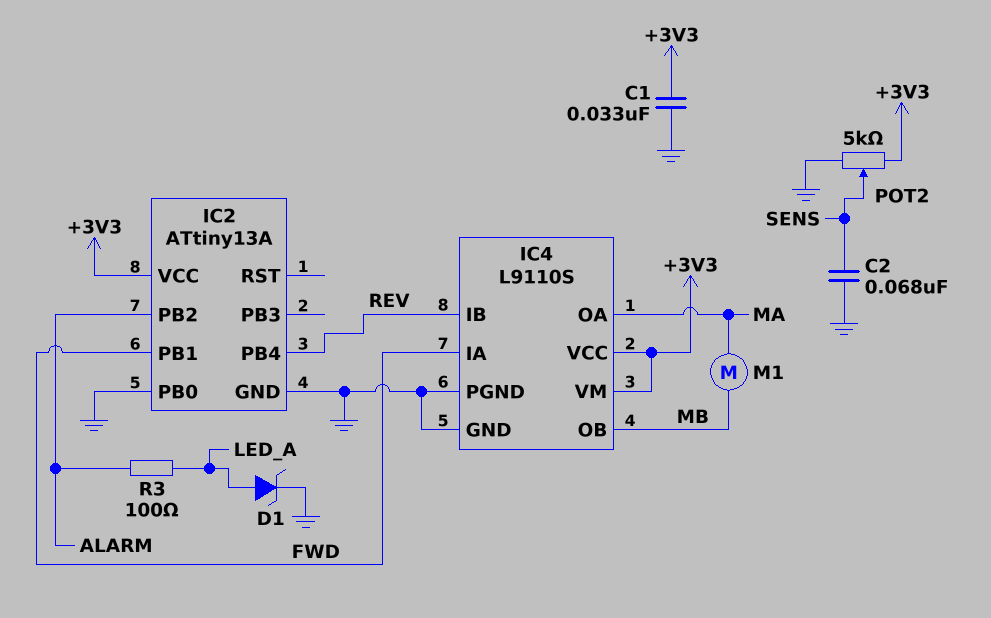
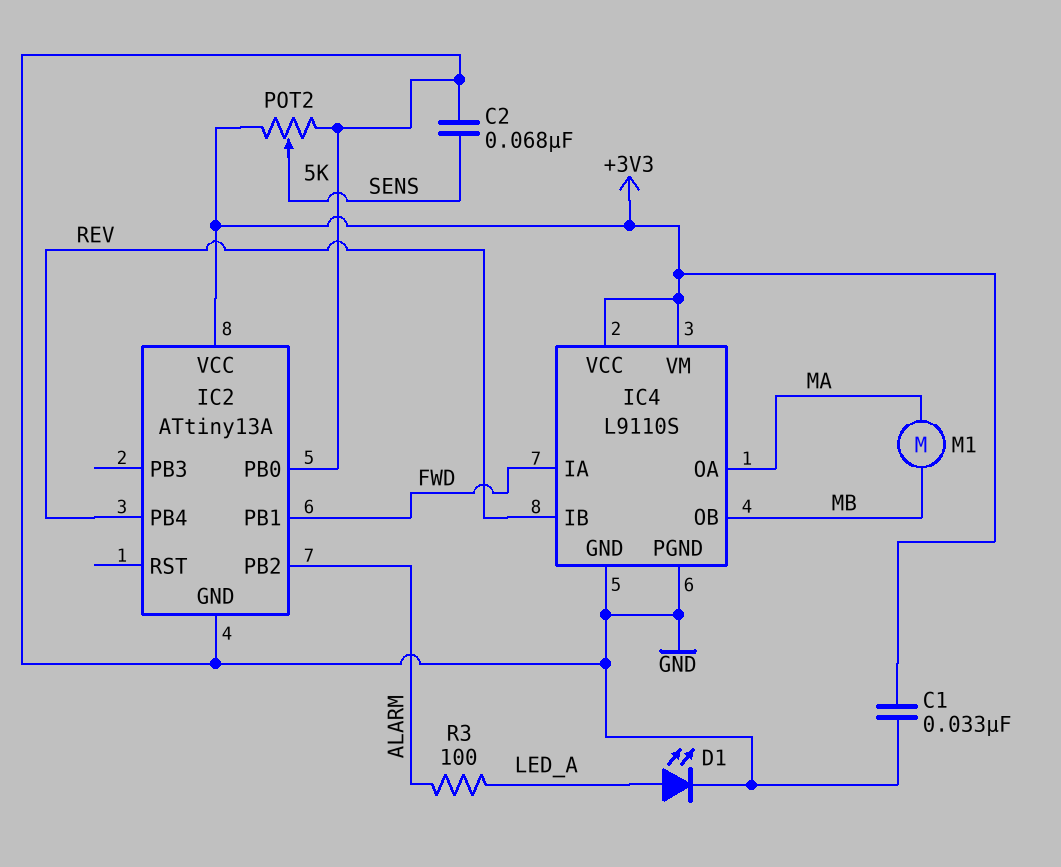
D1: zener (A LED_A, K GND) -> LED (A LED_A, K GND)

